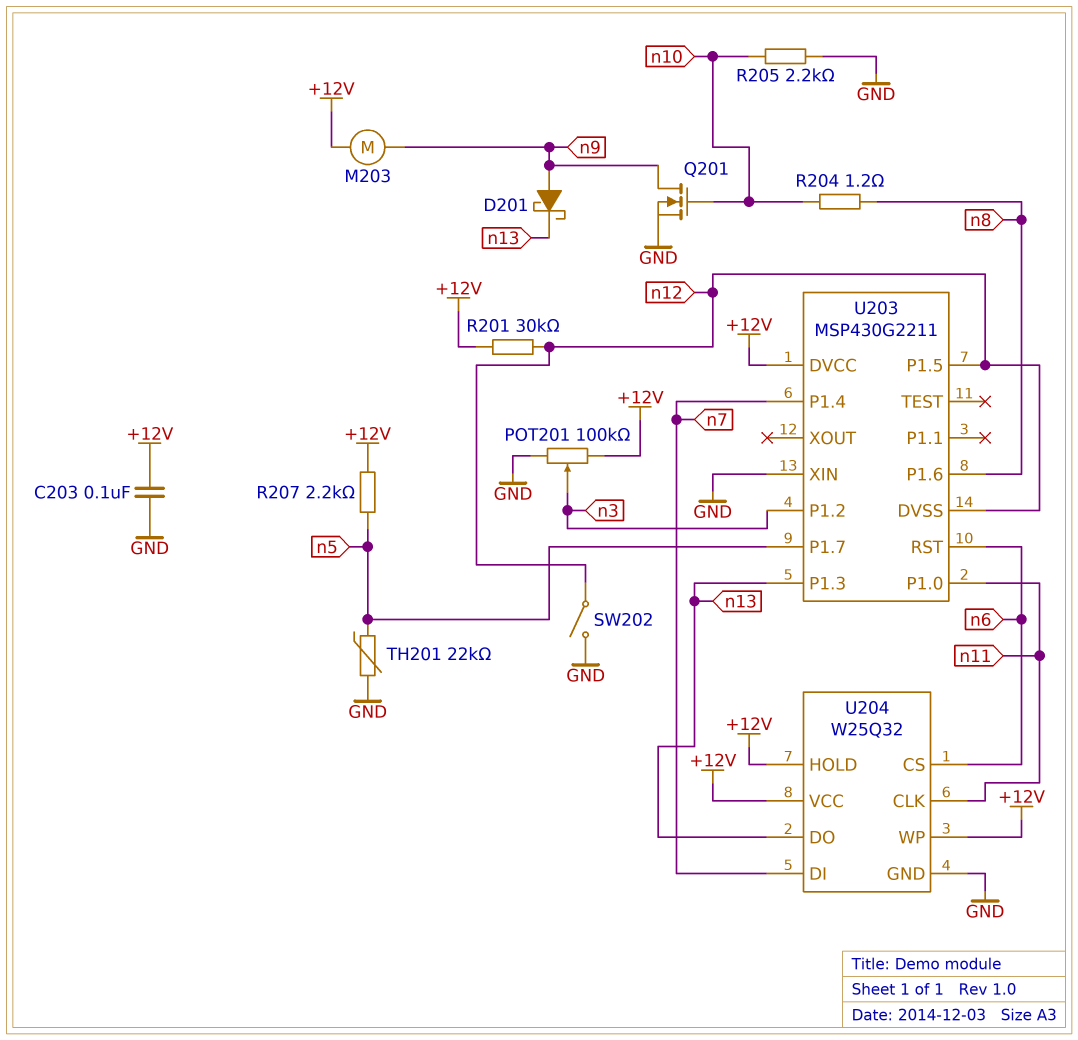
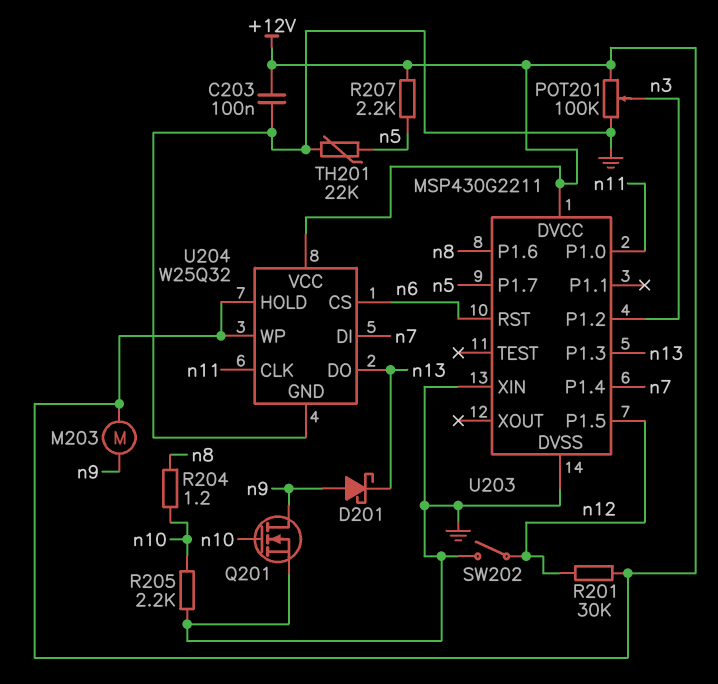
U203 pin DVSS: n12 -> GND

